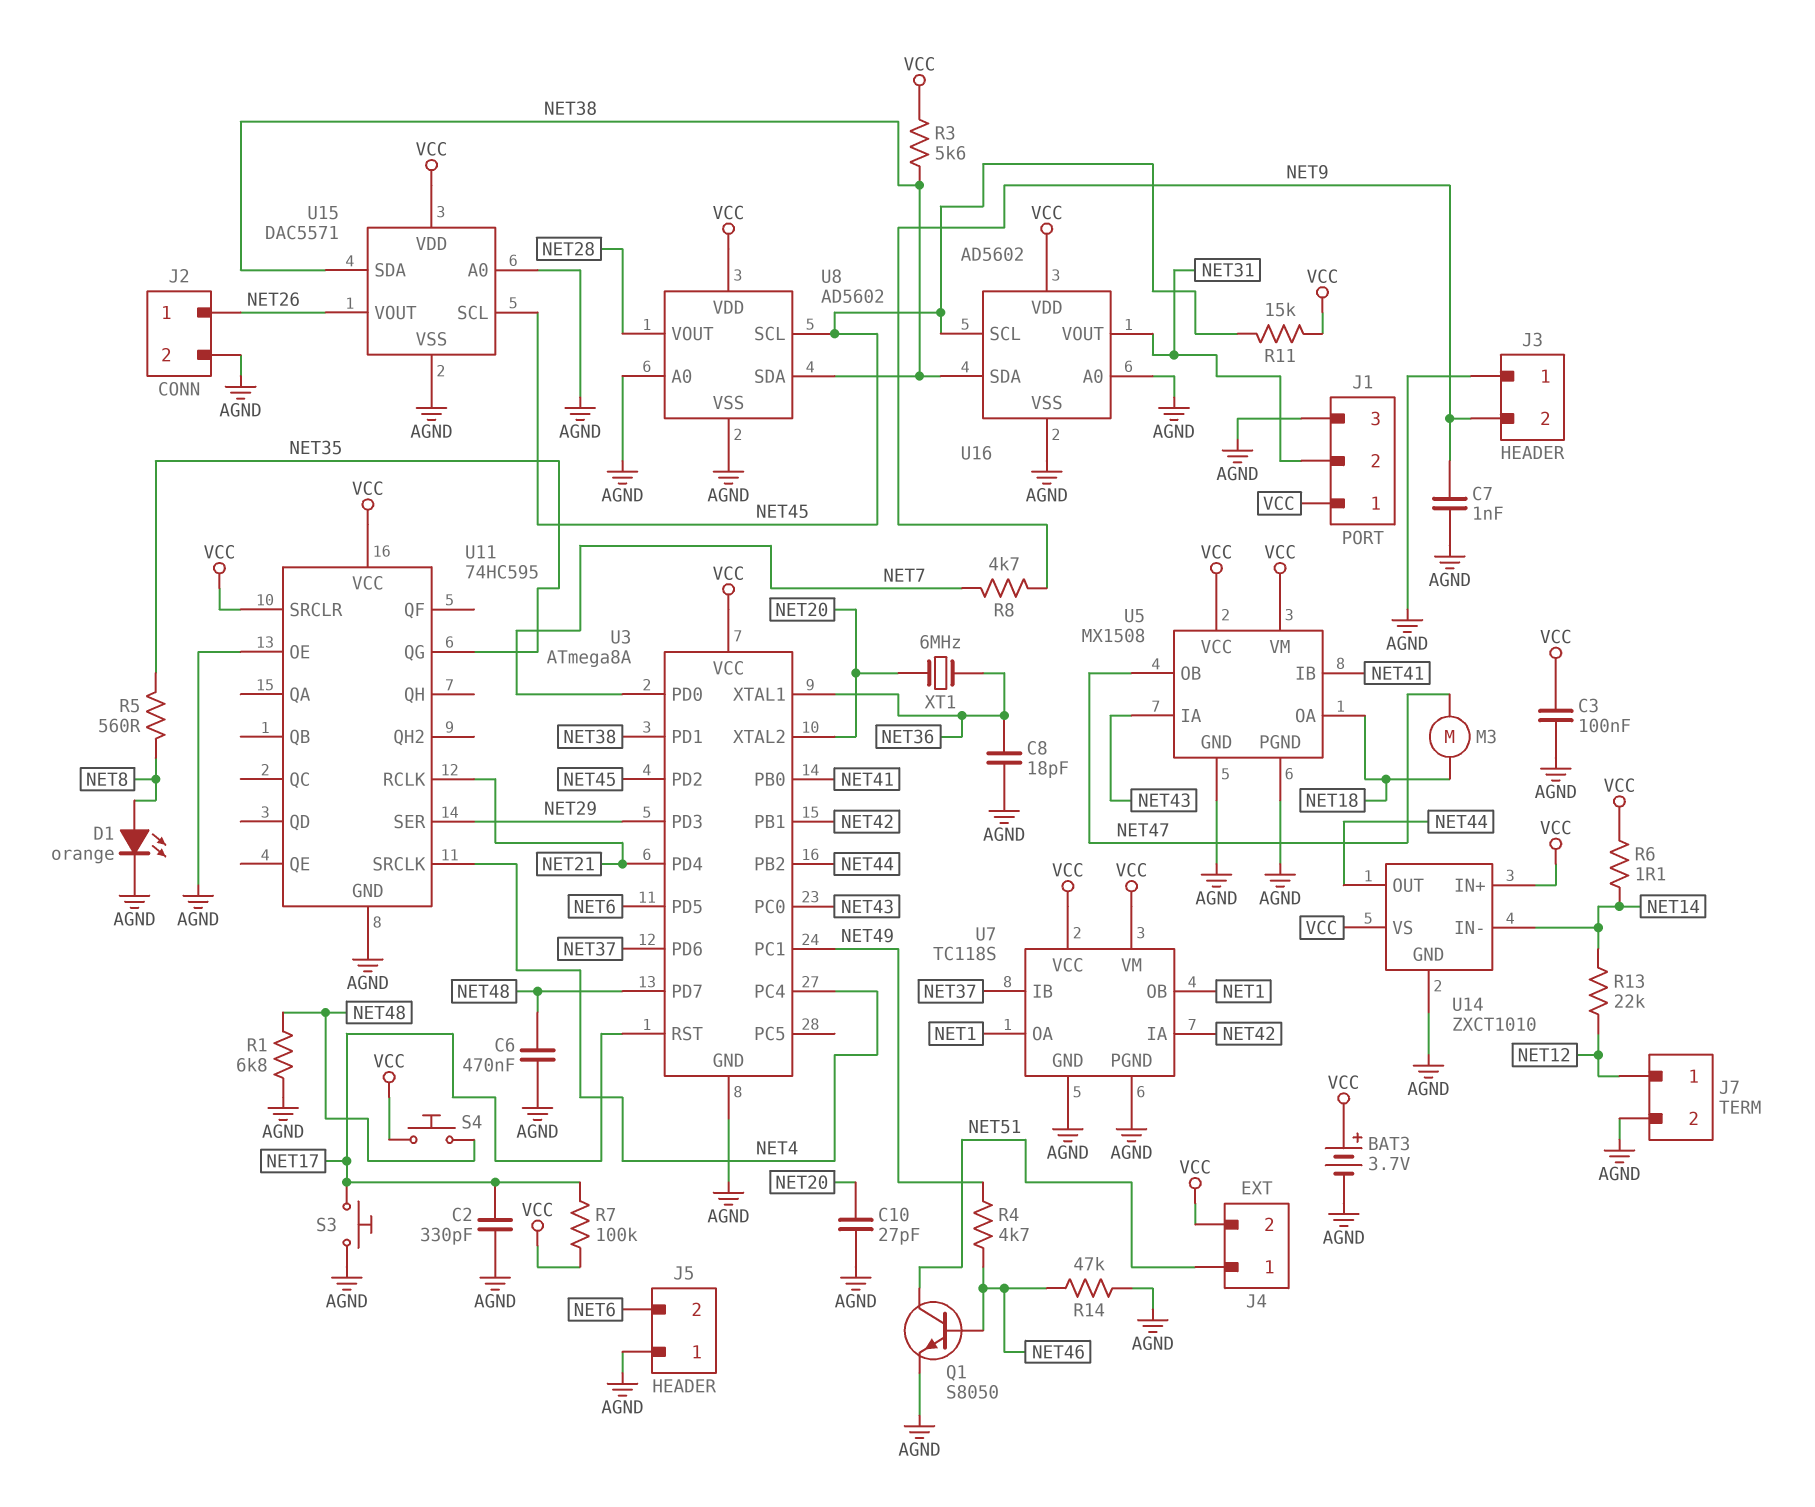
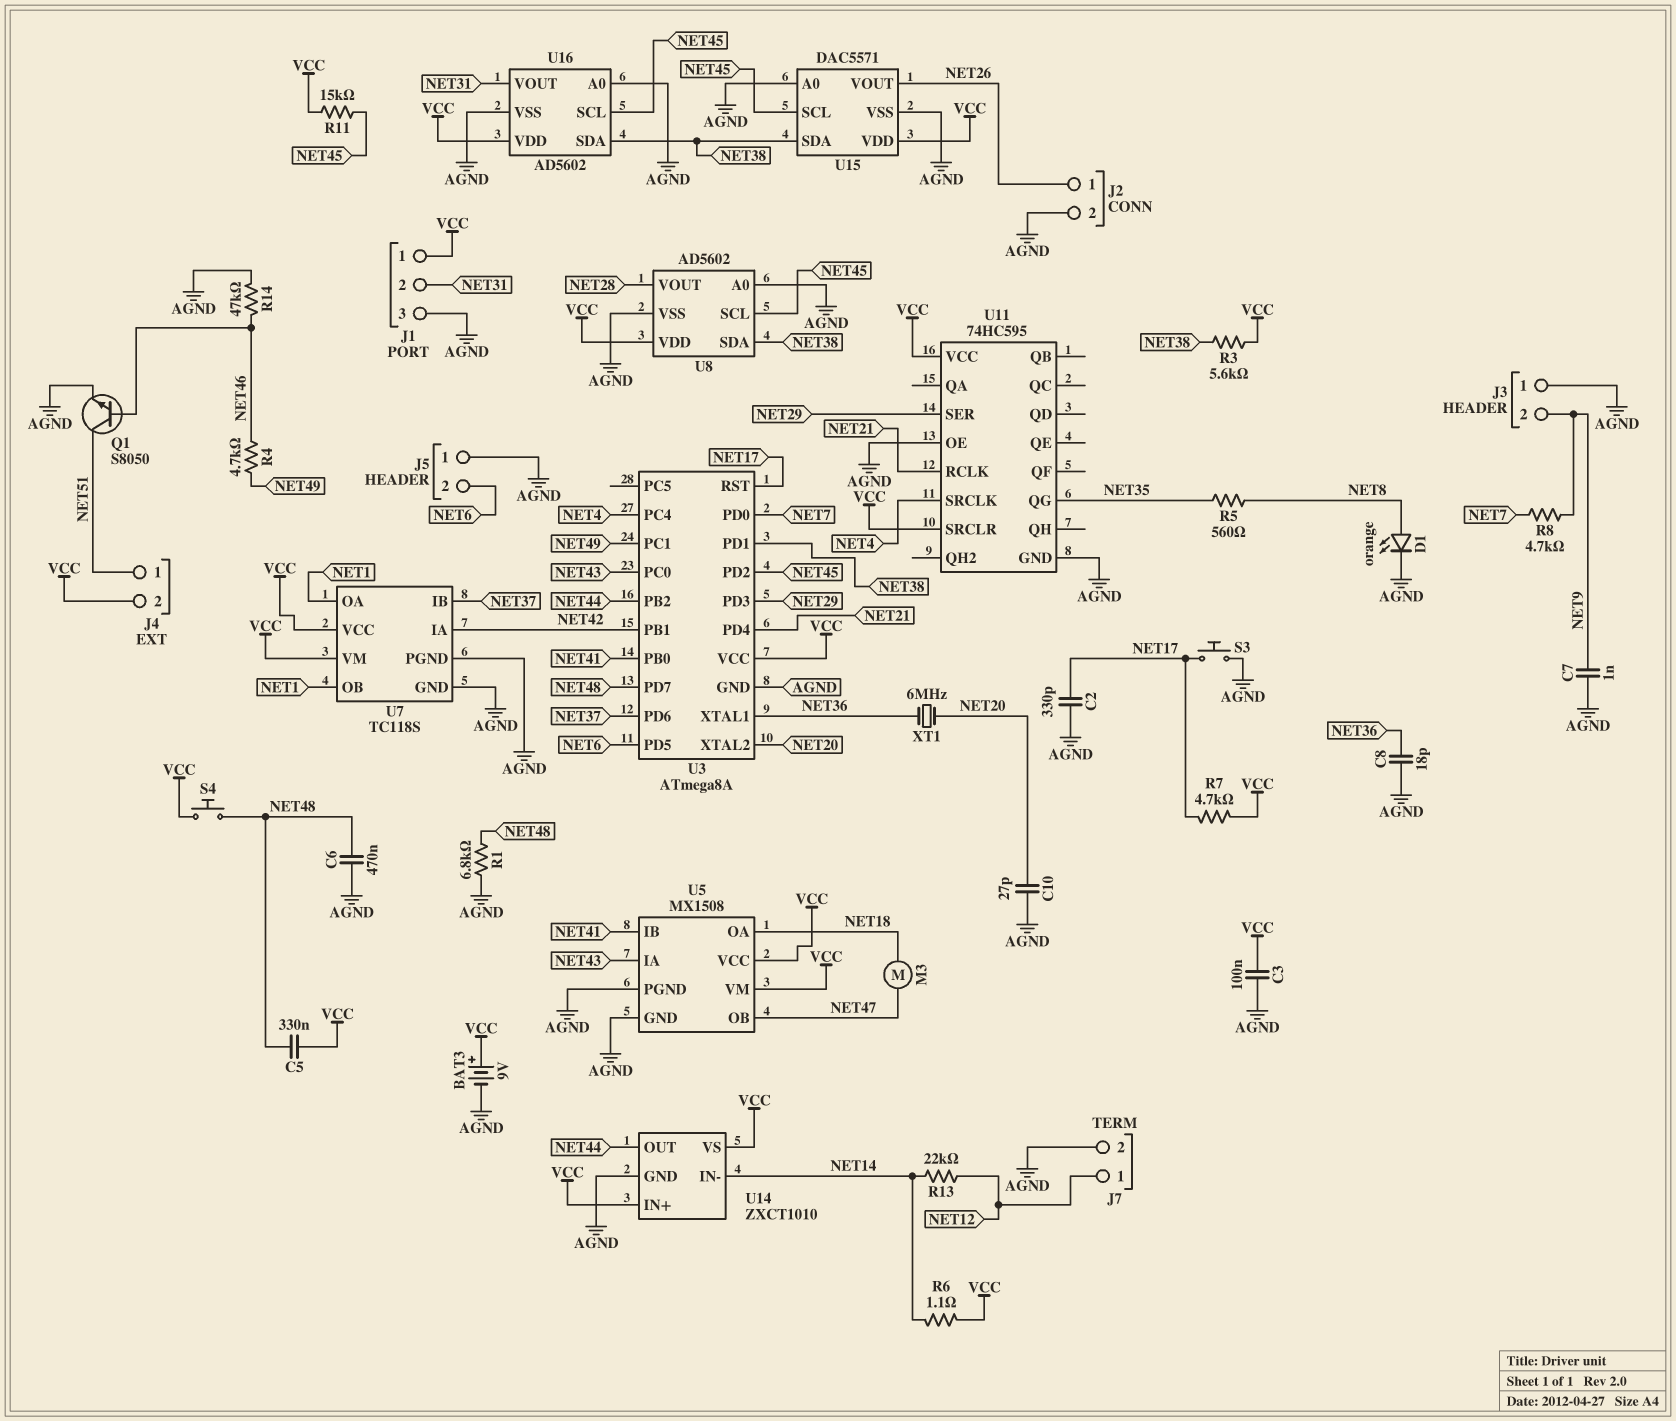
BAT3: 3.7V (plus VCC, minus AGND) -> 9V (plus VCC, minus AGND)
C5: none -> 330nF (NET48, VCC)
R7: 100k (NET17, VCC) -> 4.7k (NET17, VCC)

